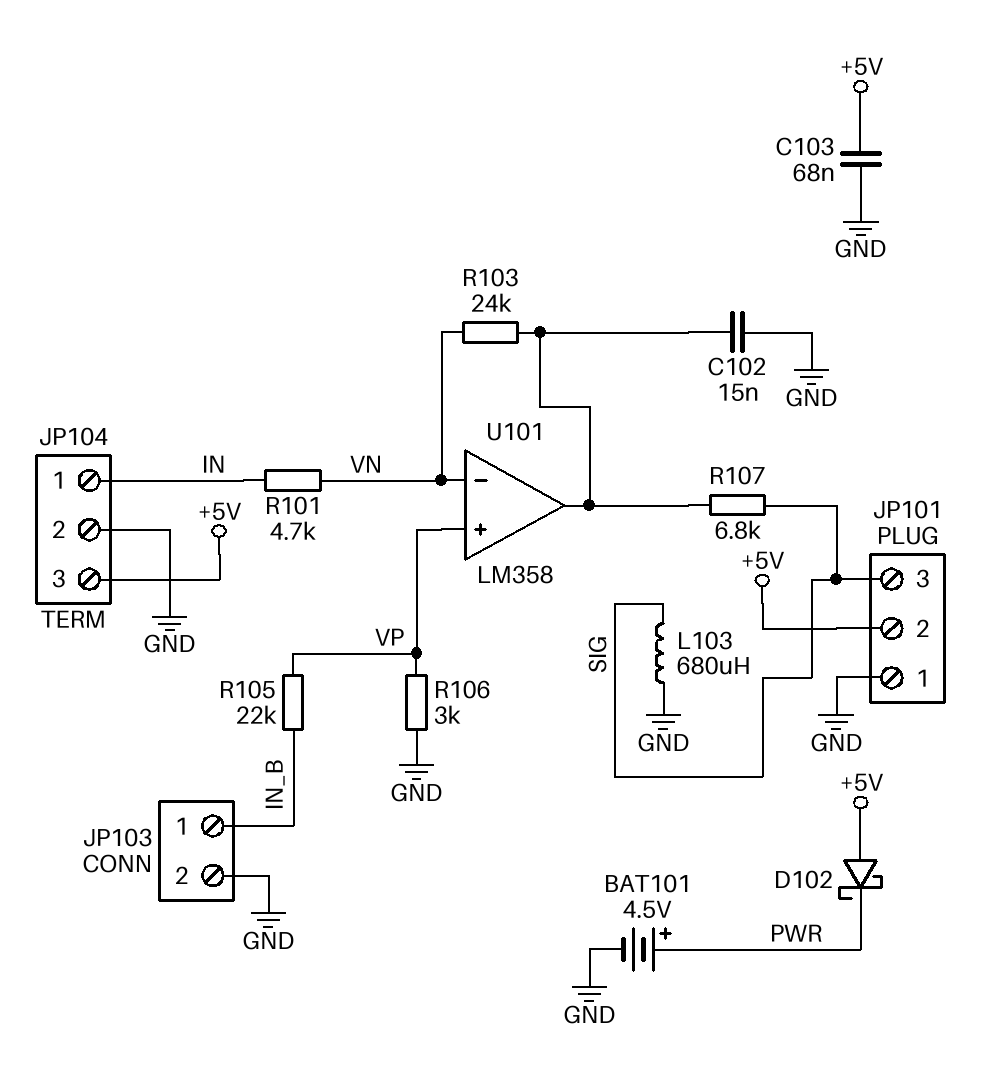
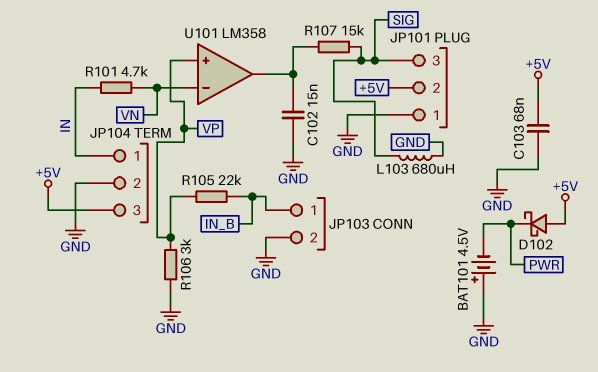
BAT101: 4.5V (plus PWR, minus GND) -> 4.5V (plus GND, minus PWR)
R103: 24k (U101/out, VN) -> none
R107: 6.8k (SIG, U101/out) -> 15k (SIG, U101/out)

